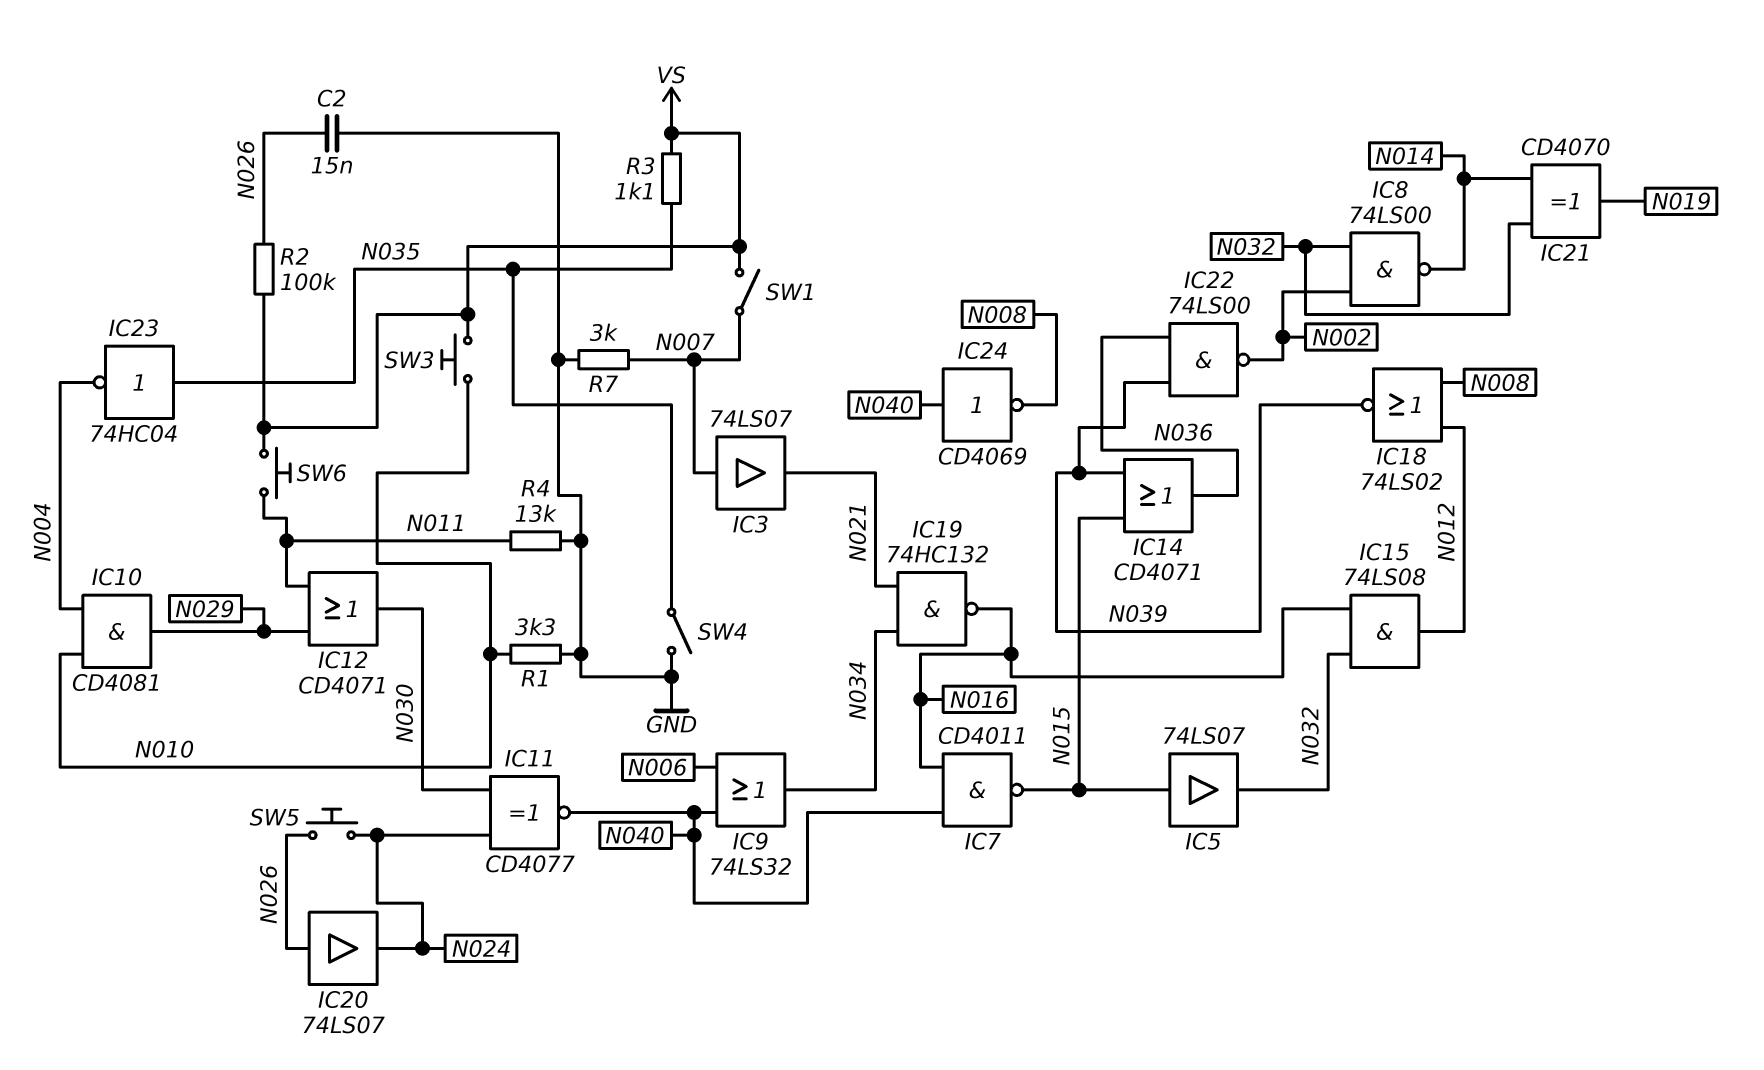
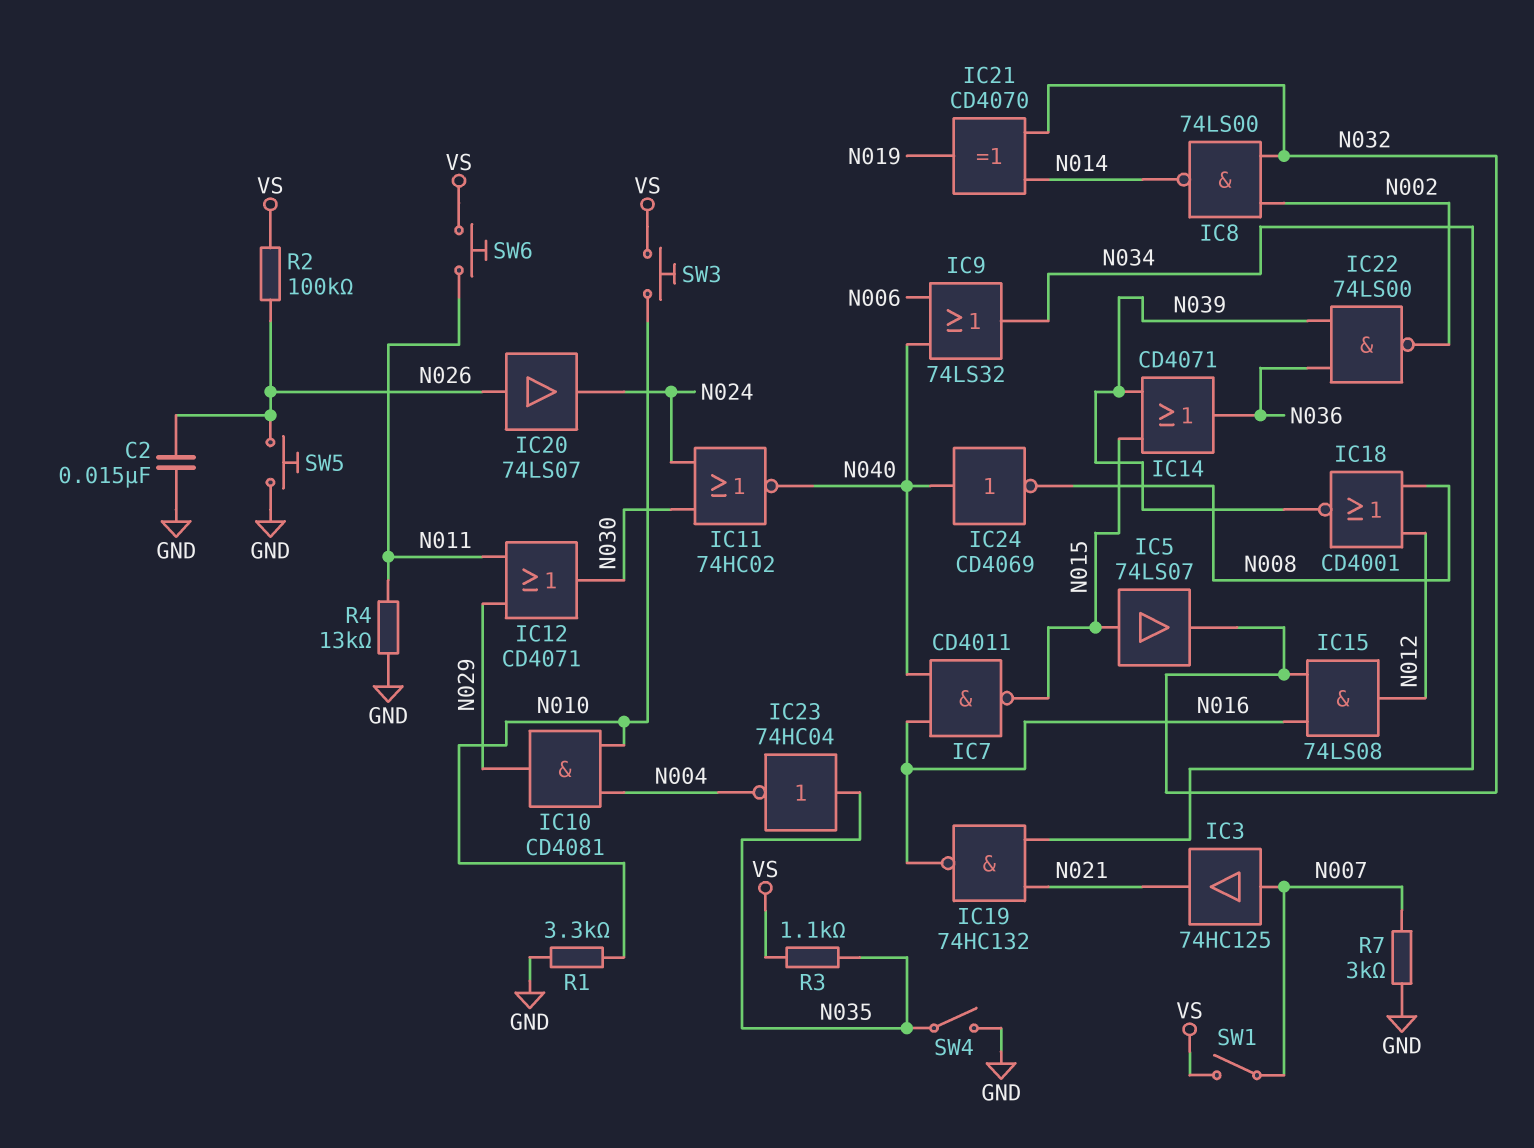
IC3: buffer 74LS07 (in N007, out N021) -> buffer 74HC125 (in N007, out N021)
IC11: XNOR CD4077 (in N024, in N030, out N040) -> NOR 74HC02 (in N024, in N030, out N040)
IC18: NOR 74LS02 (in N008, in N012, out N039) -> NOR CD4001 (in N008, in N012, out N039)
SW5: button (N024, N026) -> button (GND, N026)

